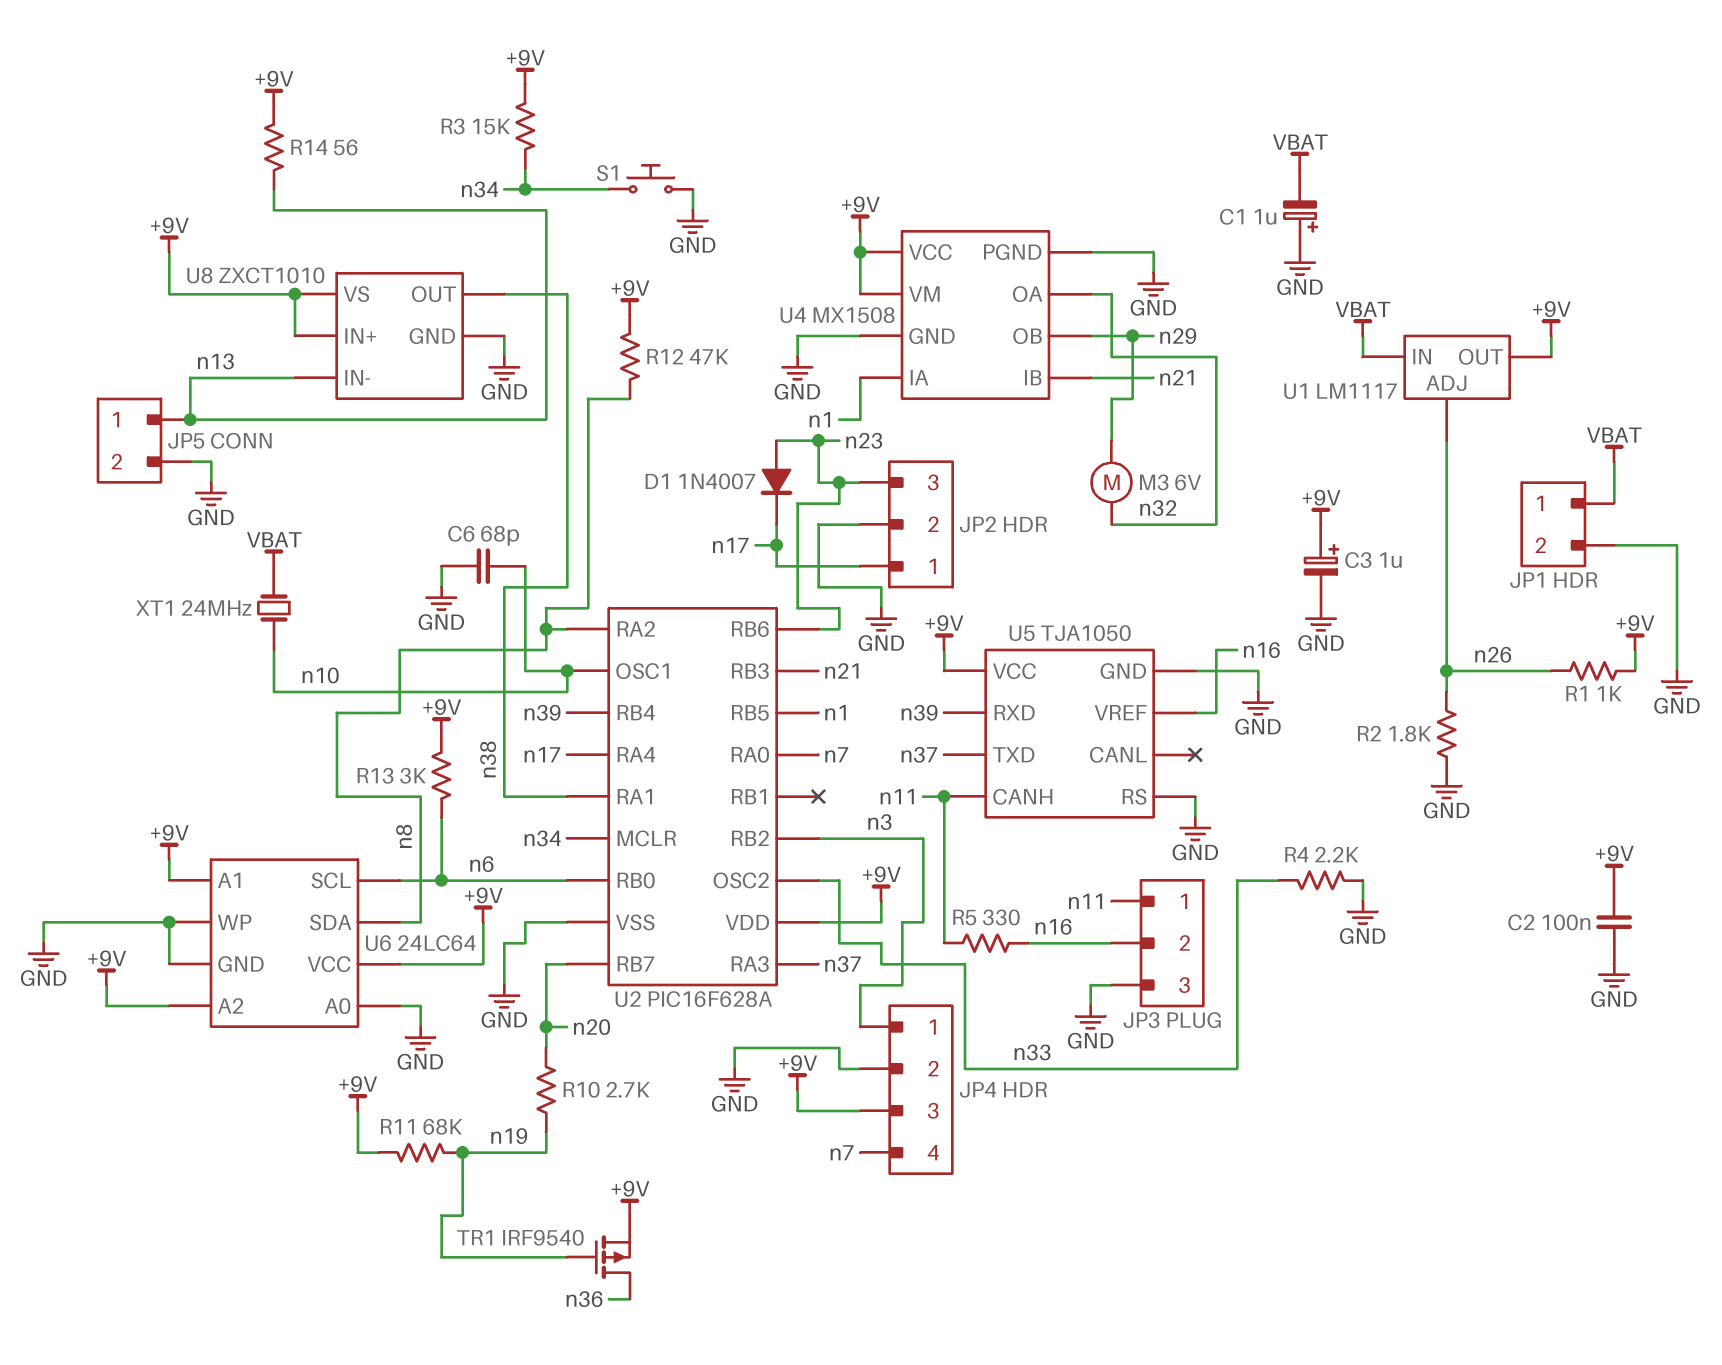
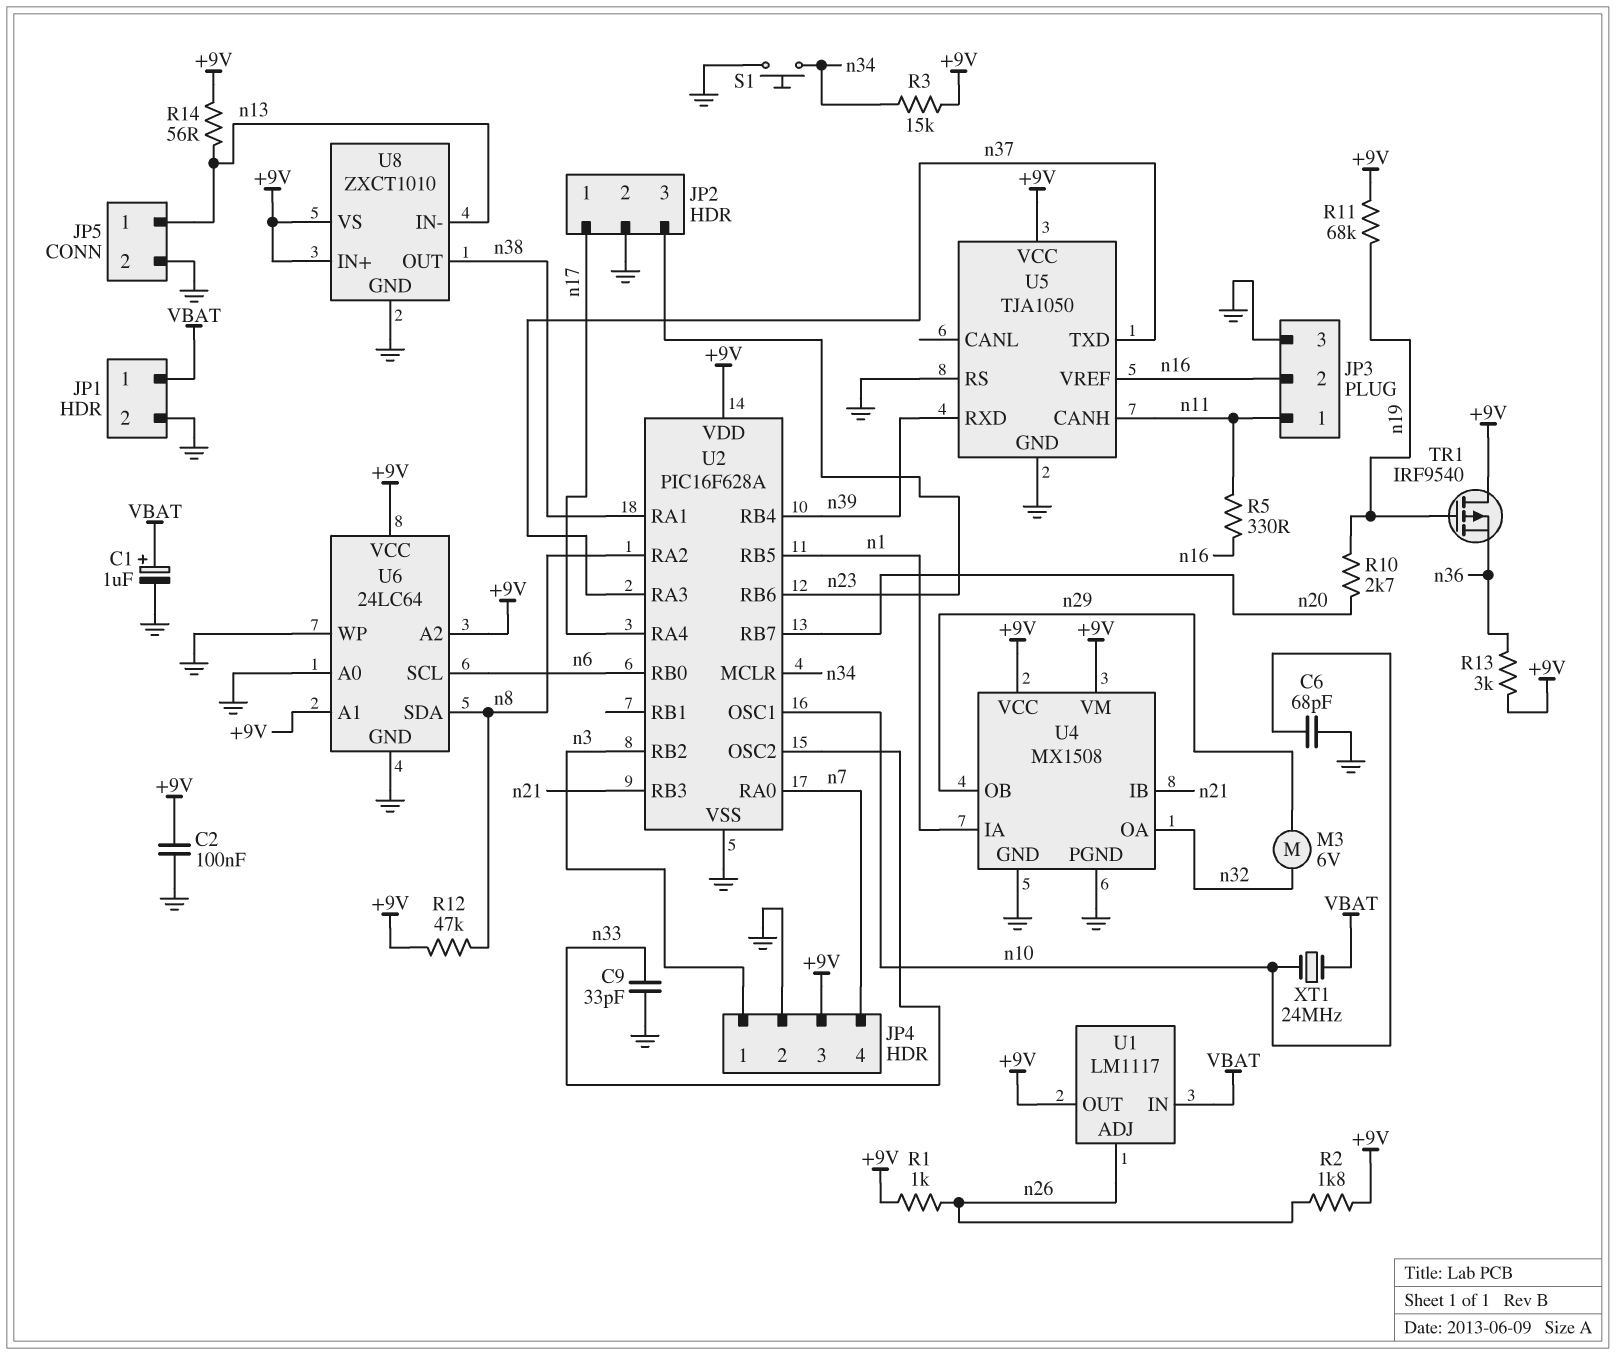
C1: 1uF (plus GND, minus VBAT) -> 1uF (plus VBAT, minus GND)
C3: 1uF (plus +9V, minus GND) -> none
C9: none -> 33pF (GND, n33)
D1: diode 1N4007 (A n23, K n17) -> none
R2: 1.8k (GND, n26) -> 1.8k (+9V, n26)
R4: 2.2k (GND, n33) -> none
R13: 3k (+9V, n6) -> 3k (+9V, n36)
TR1: PMOS IRF9540 (G n19, D n36, S +9V) -> PMOS IRF9540 (G n19, D +9V, S n36)

